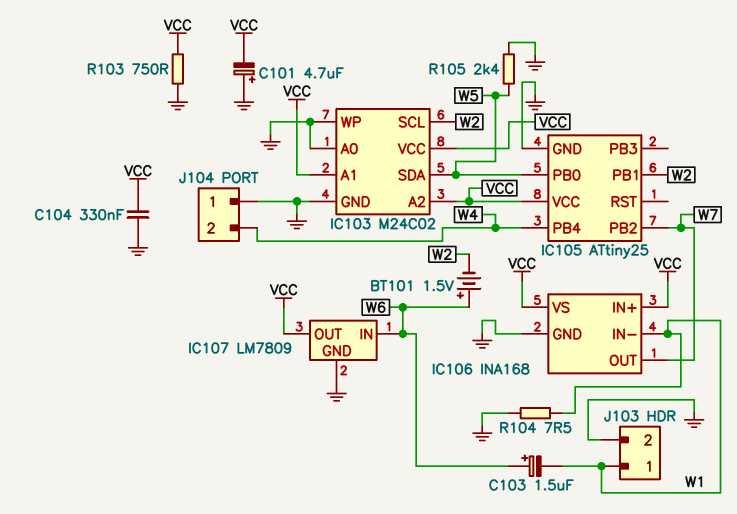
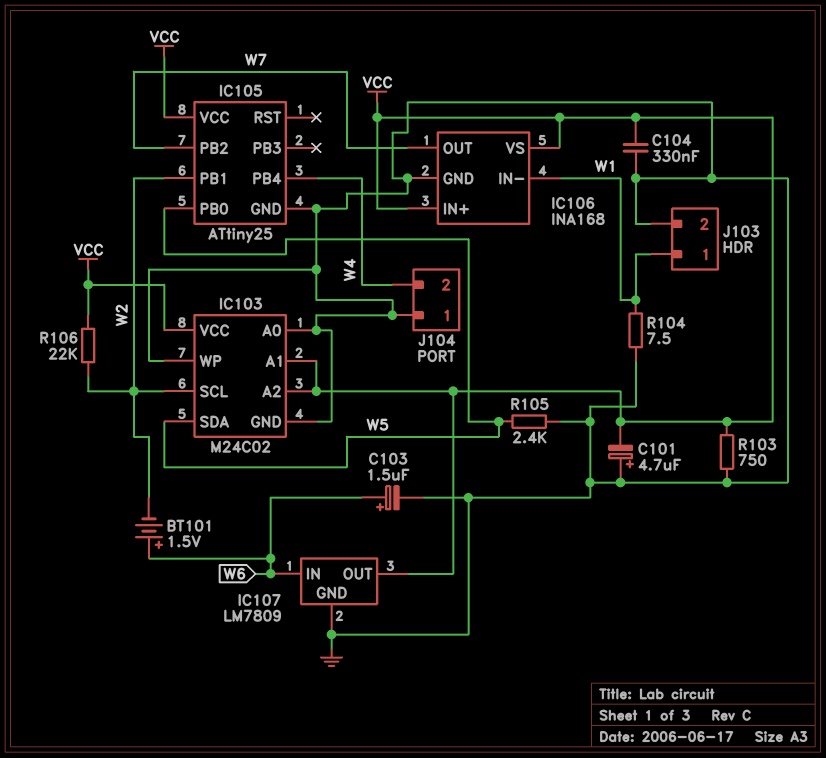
C103: 1.5uF (plus W6, minus W1) -> 1.5uF (plus W6, minus GND)
R106: none -> 22k (VCC, W2)

